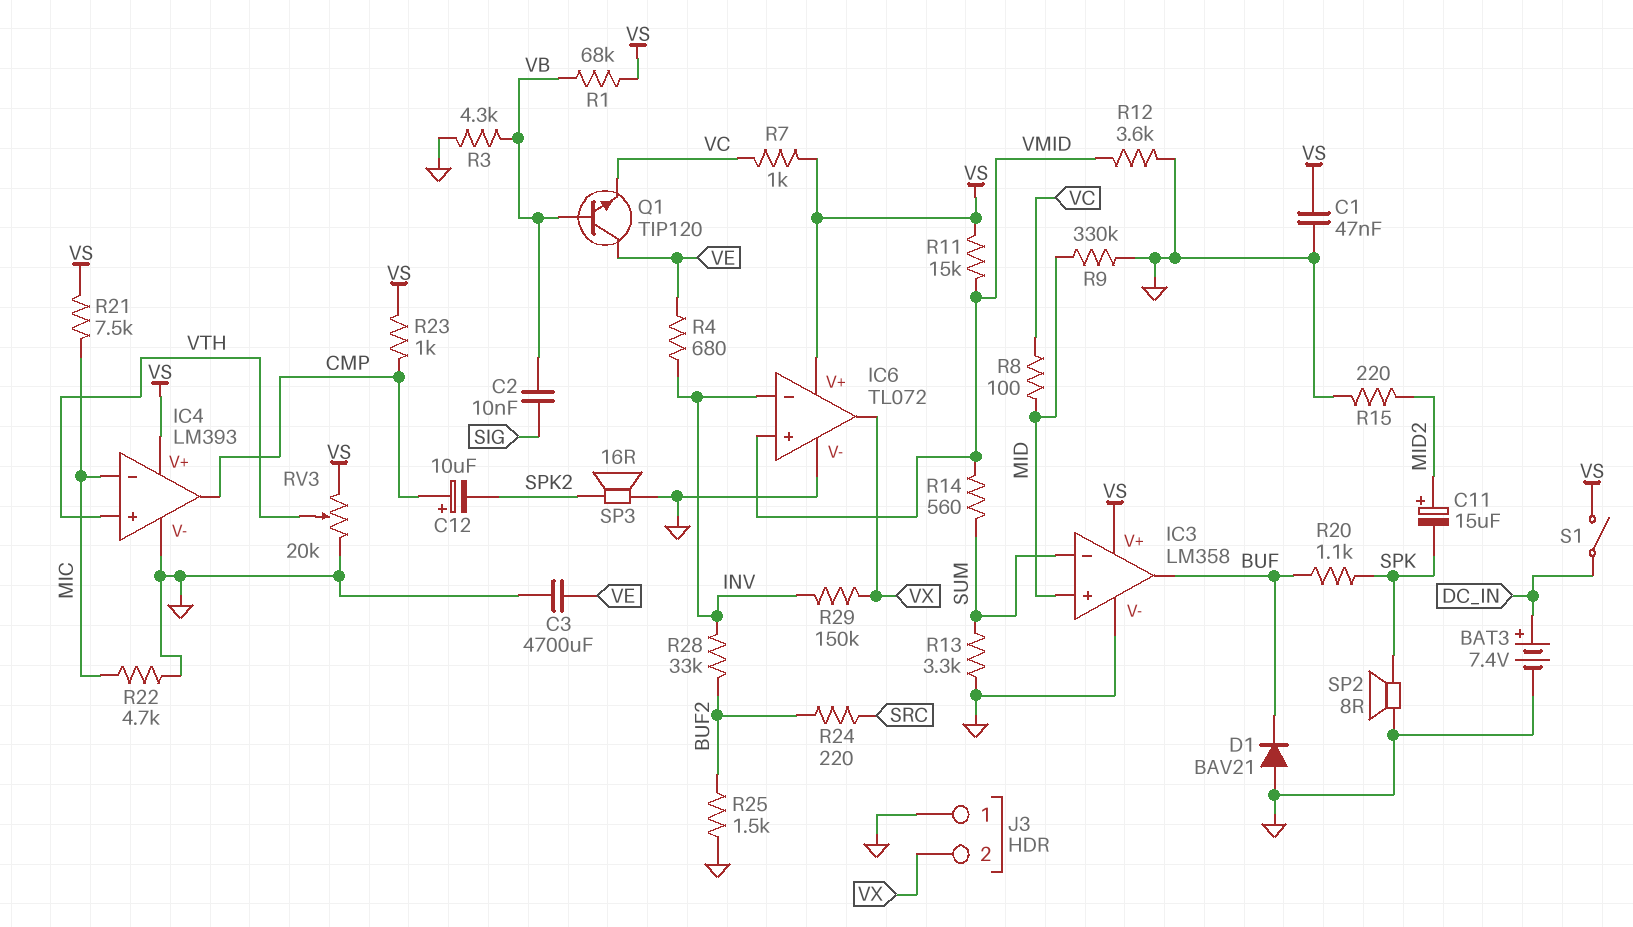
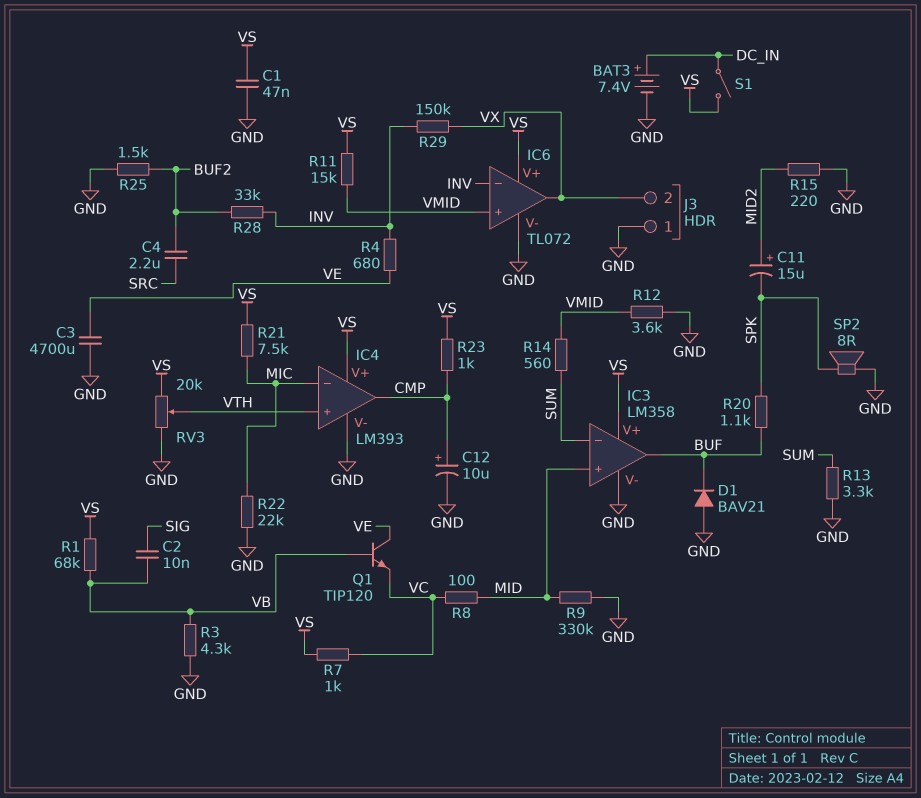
C4: none -> 2.2uF (BUF2, SRC)
C12: 10uF (plus CMP, minus SPK2) -> 10uF (plus CMP, minus GND)
R22: 4.7k (GND, MIC) -> 22k (GND, MIC)
R24: 220 (BUF2, SRC) -> none
SP3: speaker 16R (GND, SPK2) -> none

